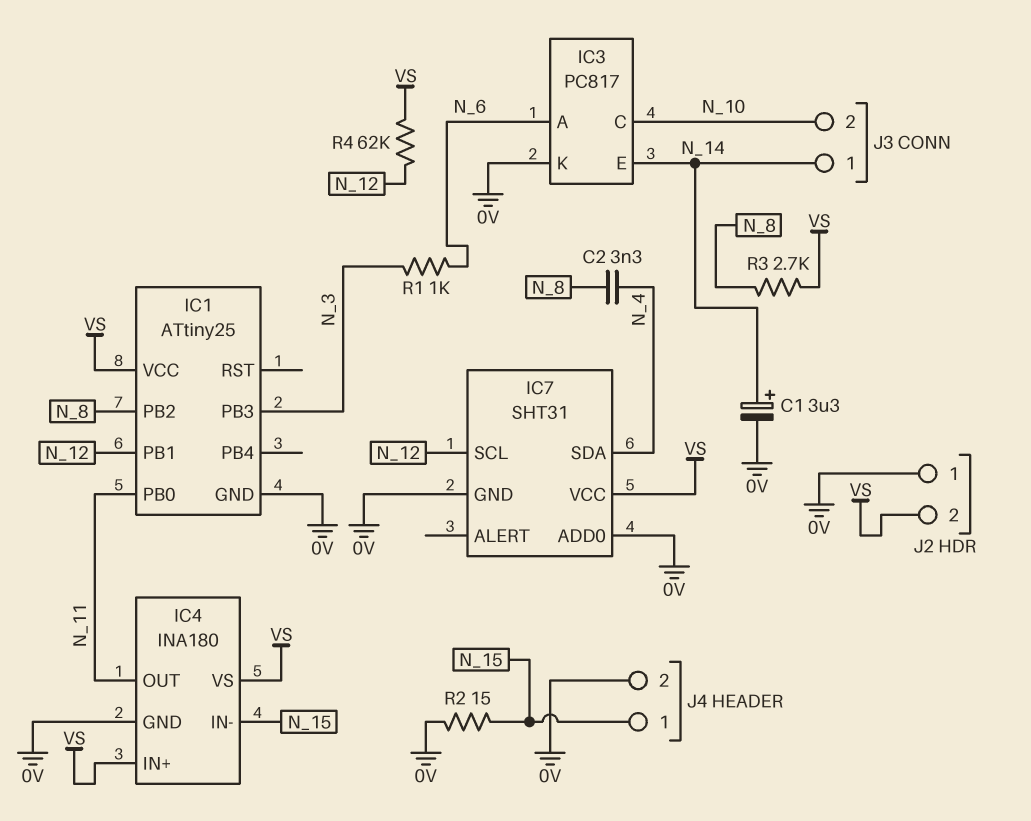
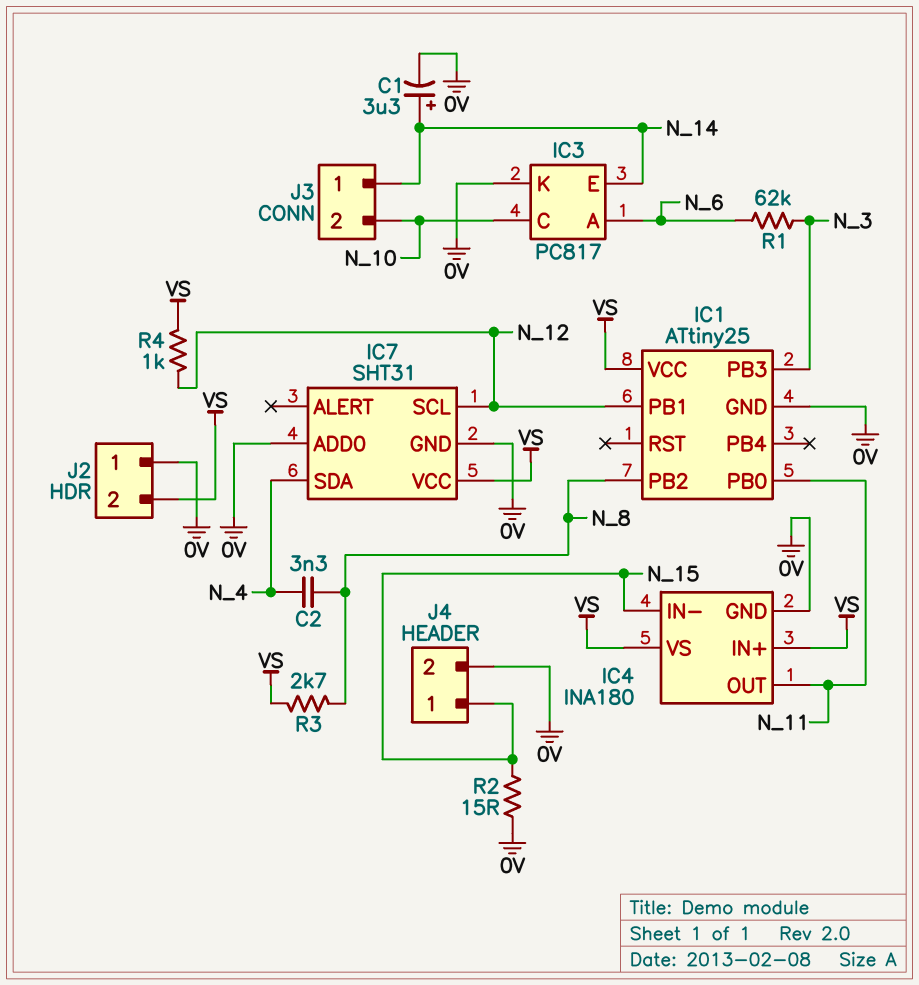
R1: 1k (N_3, N_6) -> 62k (N_3, N_6)
R4: 62k (N_12, VS) -> 1k (N_12, VS)

